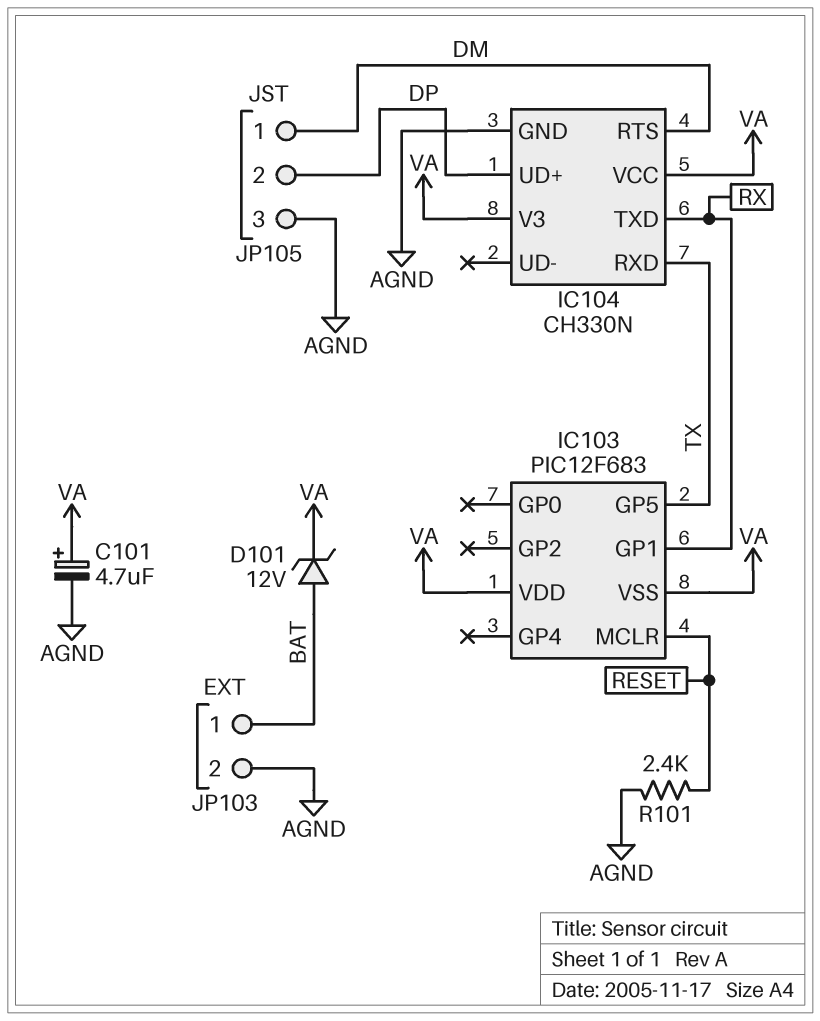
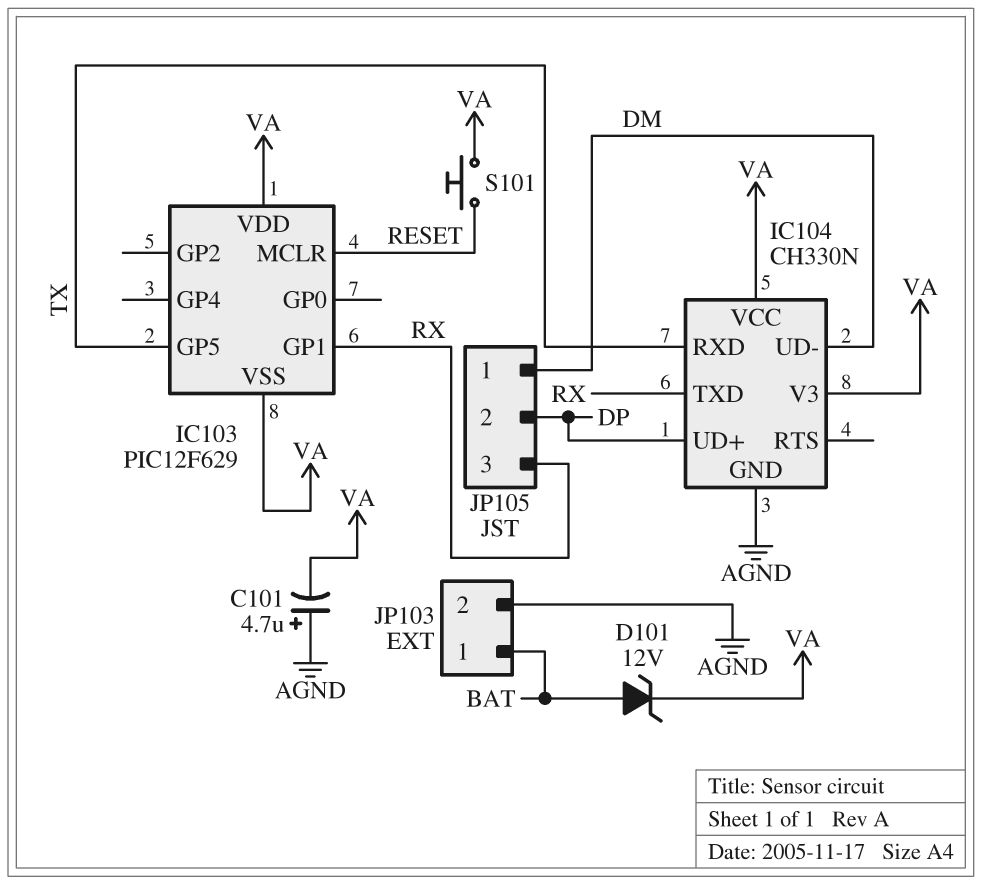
C101: 4.7uF (plus VA, minus AGND) -> 4.7uF (plus AGND, minus VA)
IC103: PIC12F683 -> PIC12F629
IC104 pin RTS: DM -> none
IC104 pin UD-: none -> DM
JP105 pin 3: AGND -> RX
R101: 2.4k (AGND, RESET) -> none
S101: none -> button (RESET, VA)

